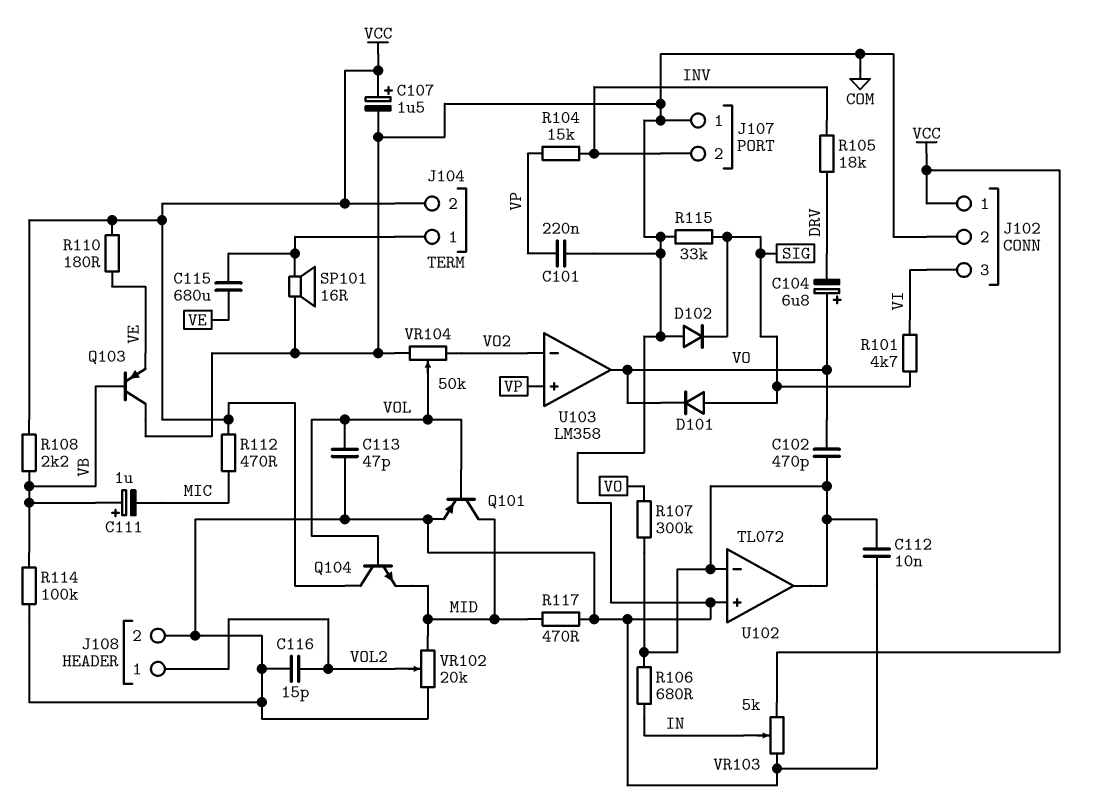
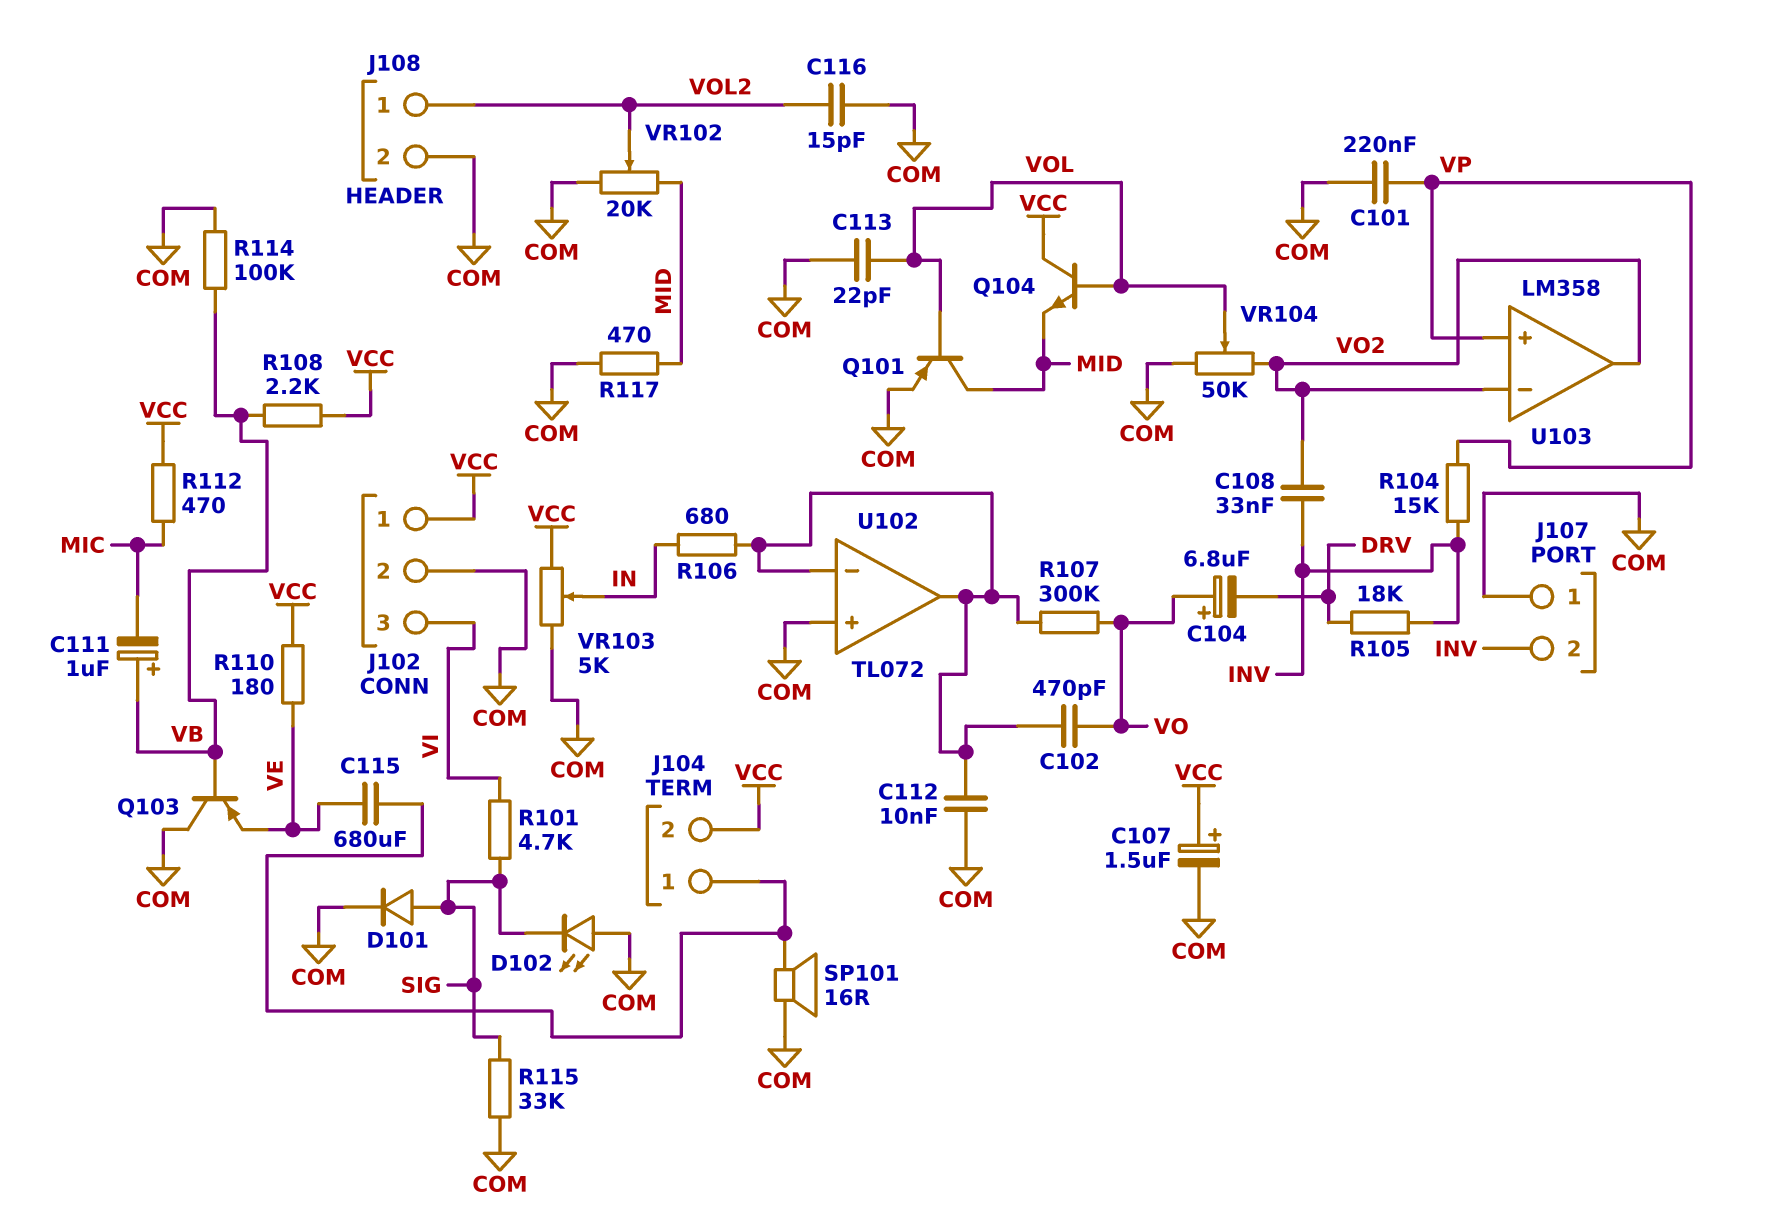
C108: none -> 33nF (INV, VO2)
C113: 47pF (COM, VOL) -> 22pF (COM, VOL)
D101: diode (A SIG, K VO) -> diode (A SIG, K COM)
D102: diode (A COM, K SIG) -> LED (A COM, K SIG)
U103 pin out: VO -> VO2

